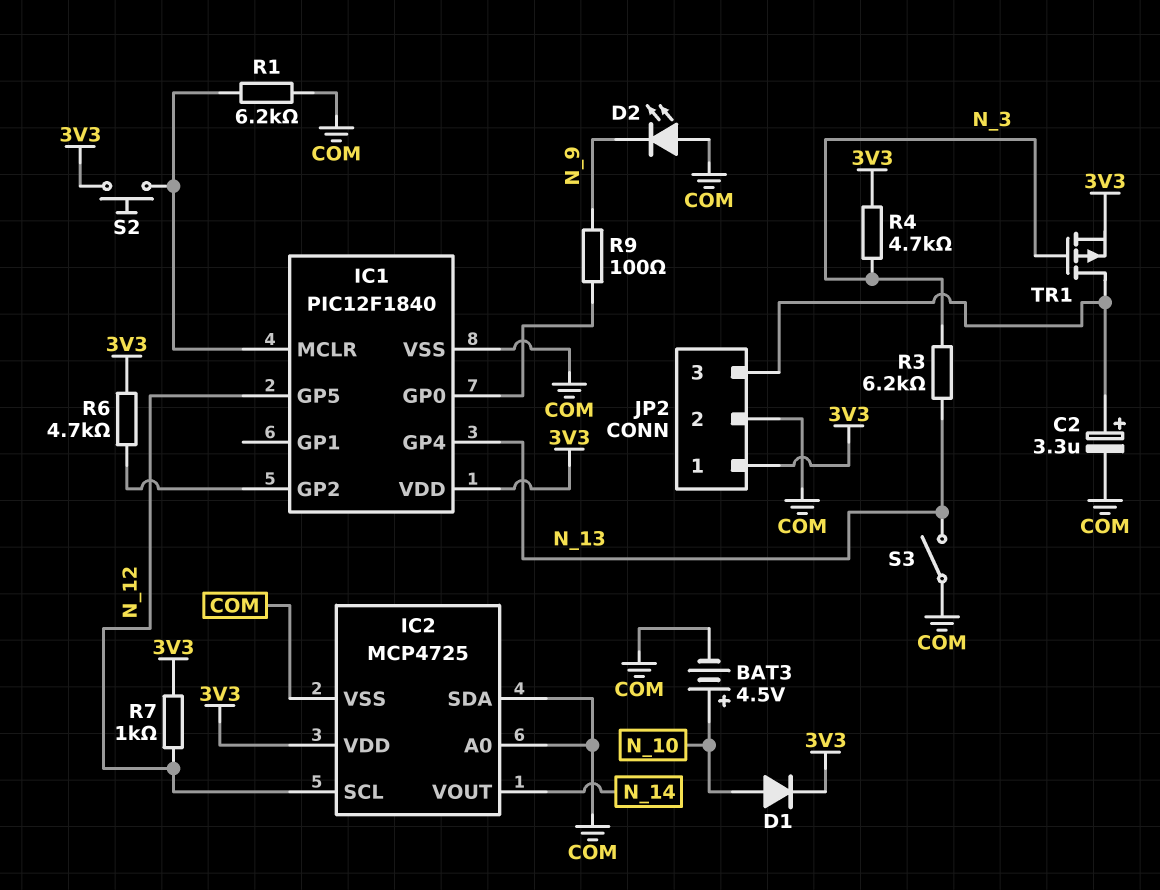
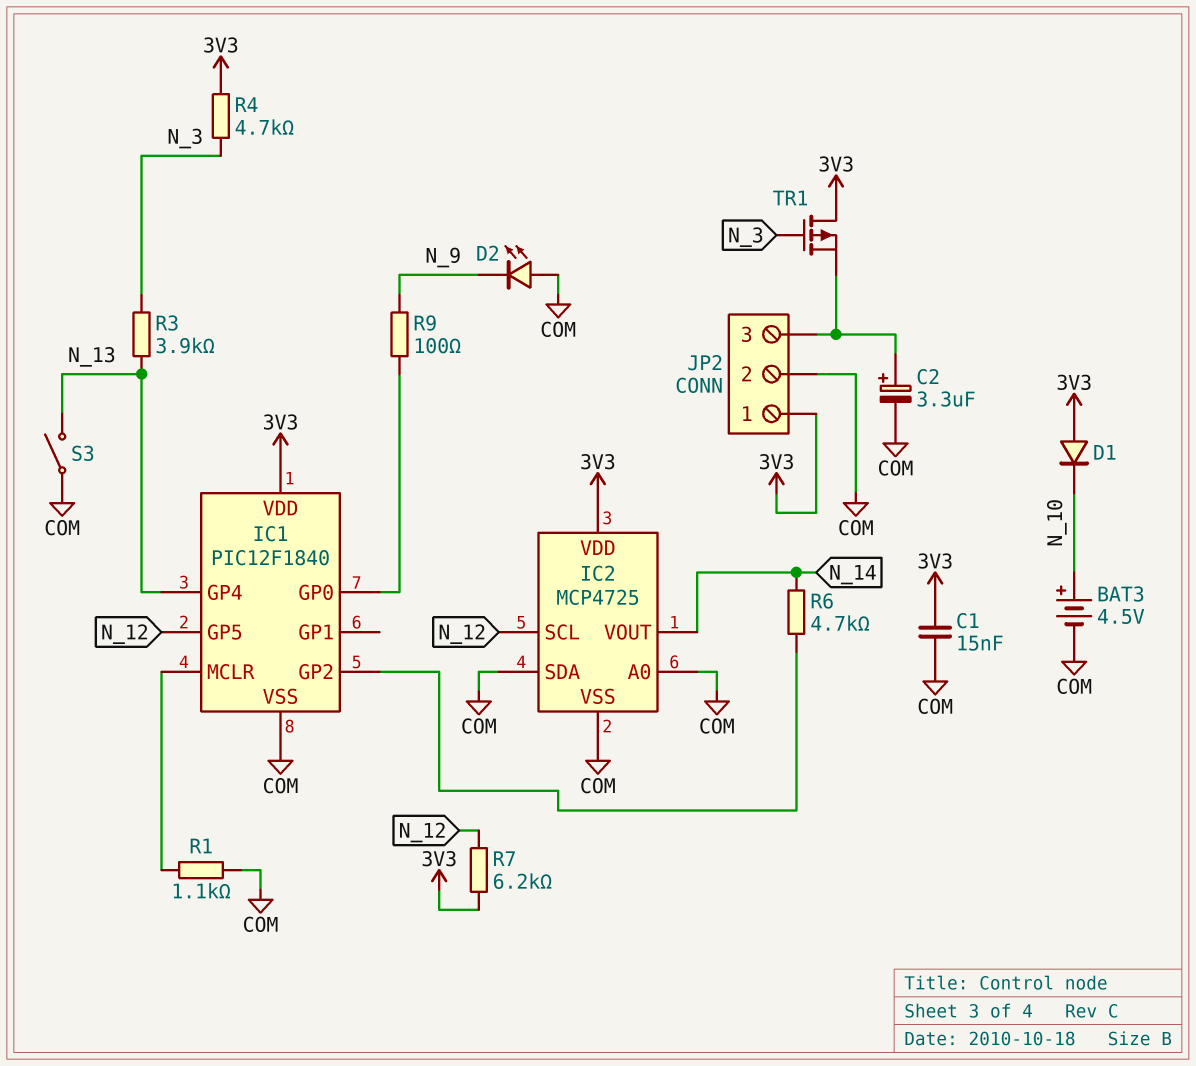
C1: none -> 15nF (3V3, COM)
D1: diode (A N_10, K 3V3) -> diode (A 3V3, K N_10)
R1: 6.2k (COM, IC1/MCLR) -> 1.1k (COM, IC1/MCLR)
R3: 6.2k (N_3, N_13) -> 3.9k (N_3, N_13)
R6: 4.7k (3V3, IC1/GP2) -> 4.7k (IC1/GP2, N_14)
R7: 1k (3V3, N_12) -> 6.2k (3V3, N_12)
S2: button (3V3, IC1/MCLR) -> none
TR1: PMOS (G N_3, D JP2/3, S 3V3) -> PMOS (G N_3, D 3V3, S JP2/3)

